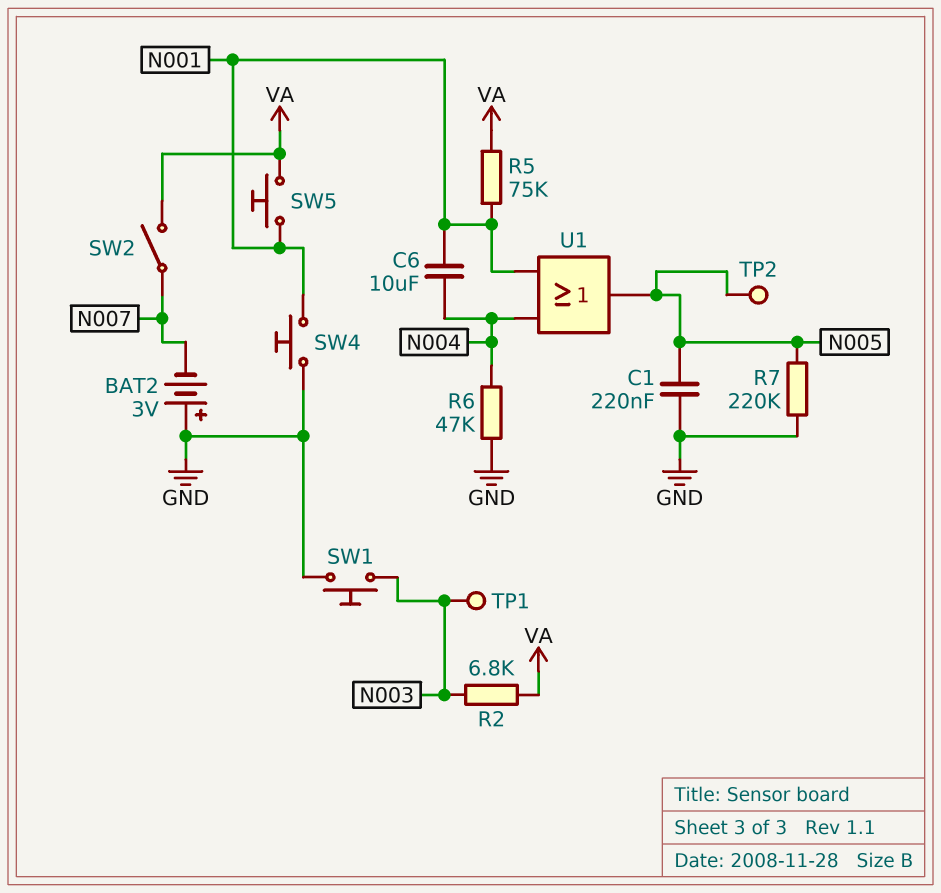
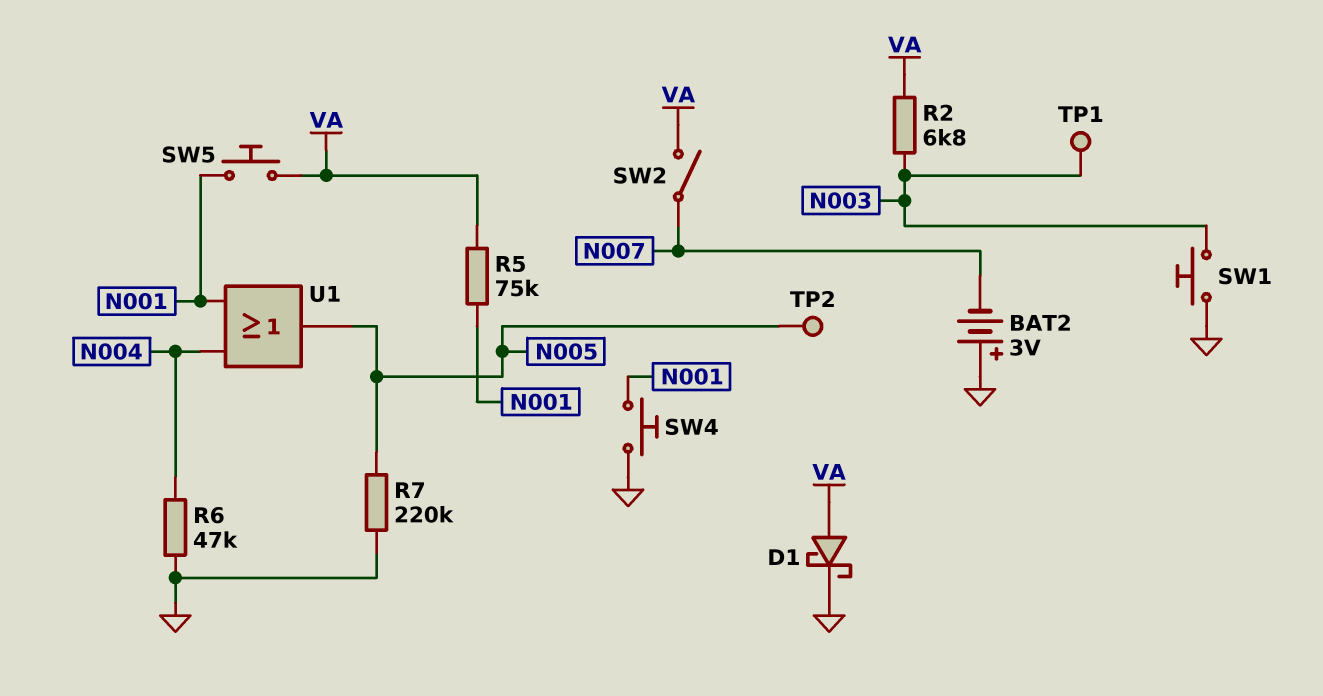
C1: 220nF (GND, N005) -> none
C6: 10uF (N001, N004) -> none
D1: none -> schottky (A VA, K GND)

